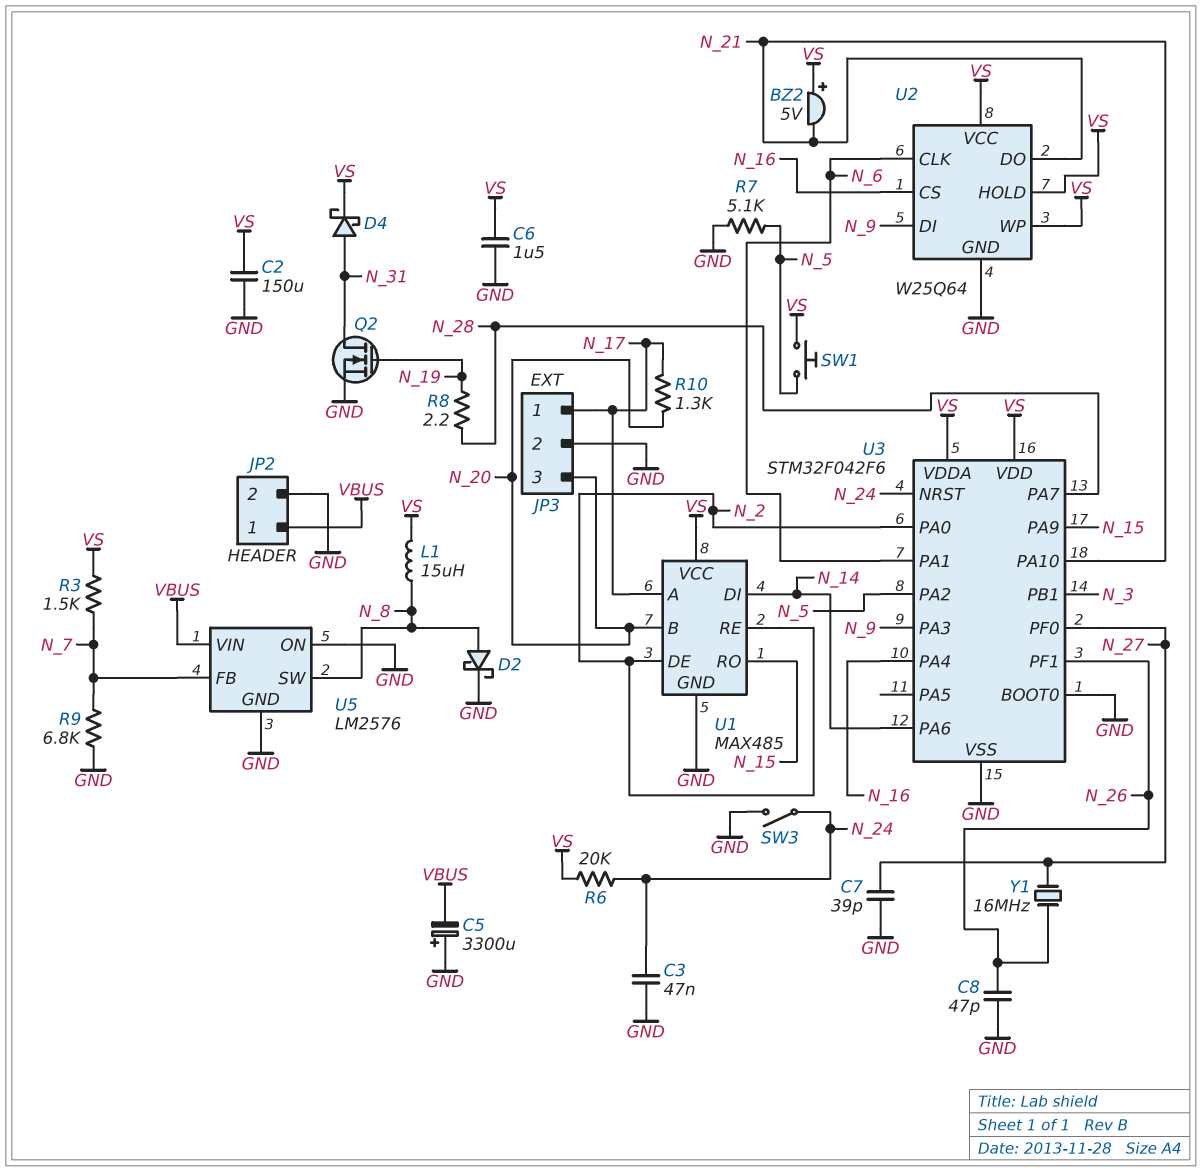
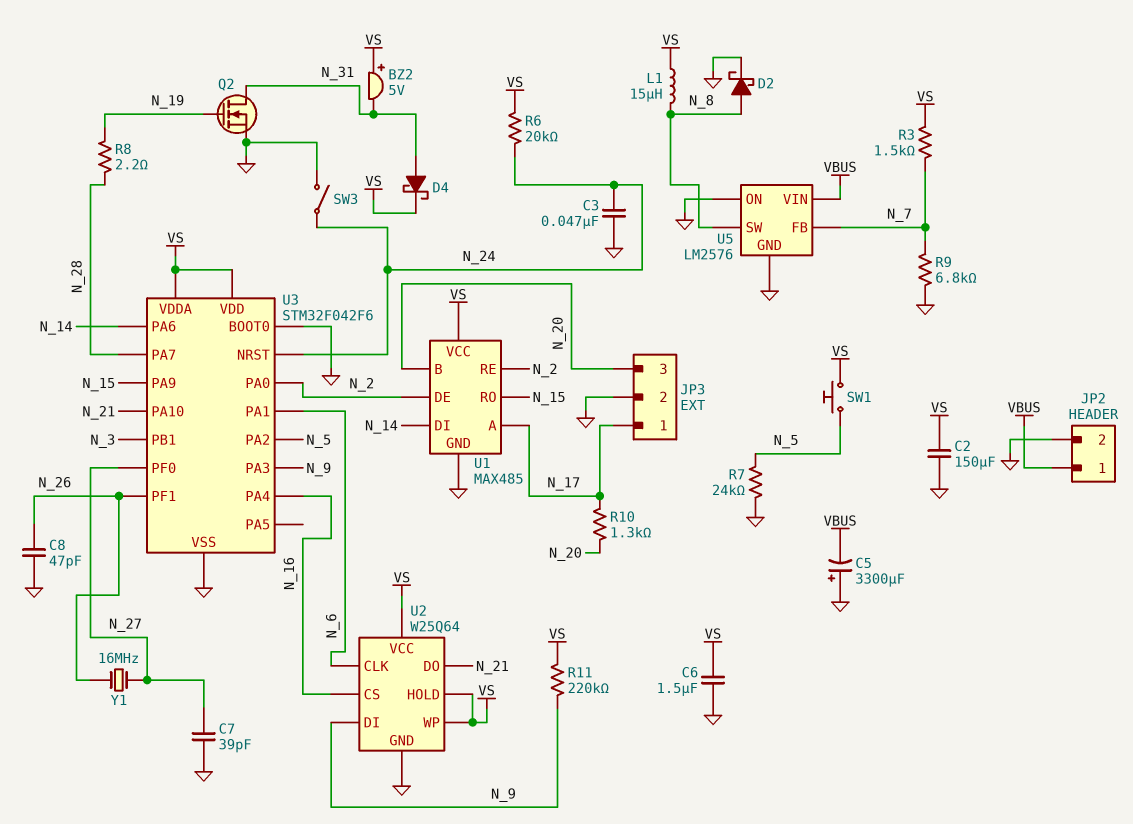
BZ2: buzzer 5V (plus VS, minus N_21) -> buzzer 5V (plus VS, minus N_31)
R7: 5.1k (GND, N_5) -> 24k (GND, N_5)
R11: none -> 220k (N_9, VS)

